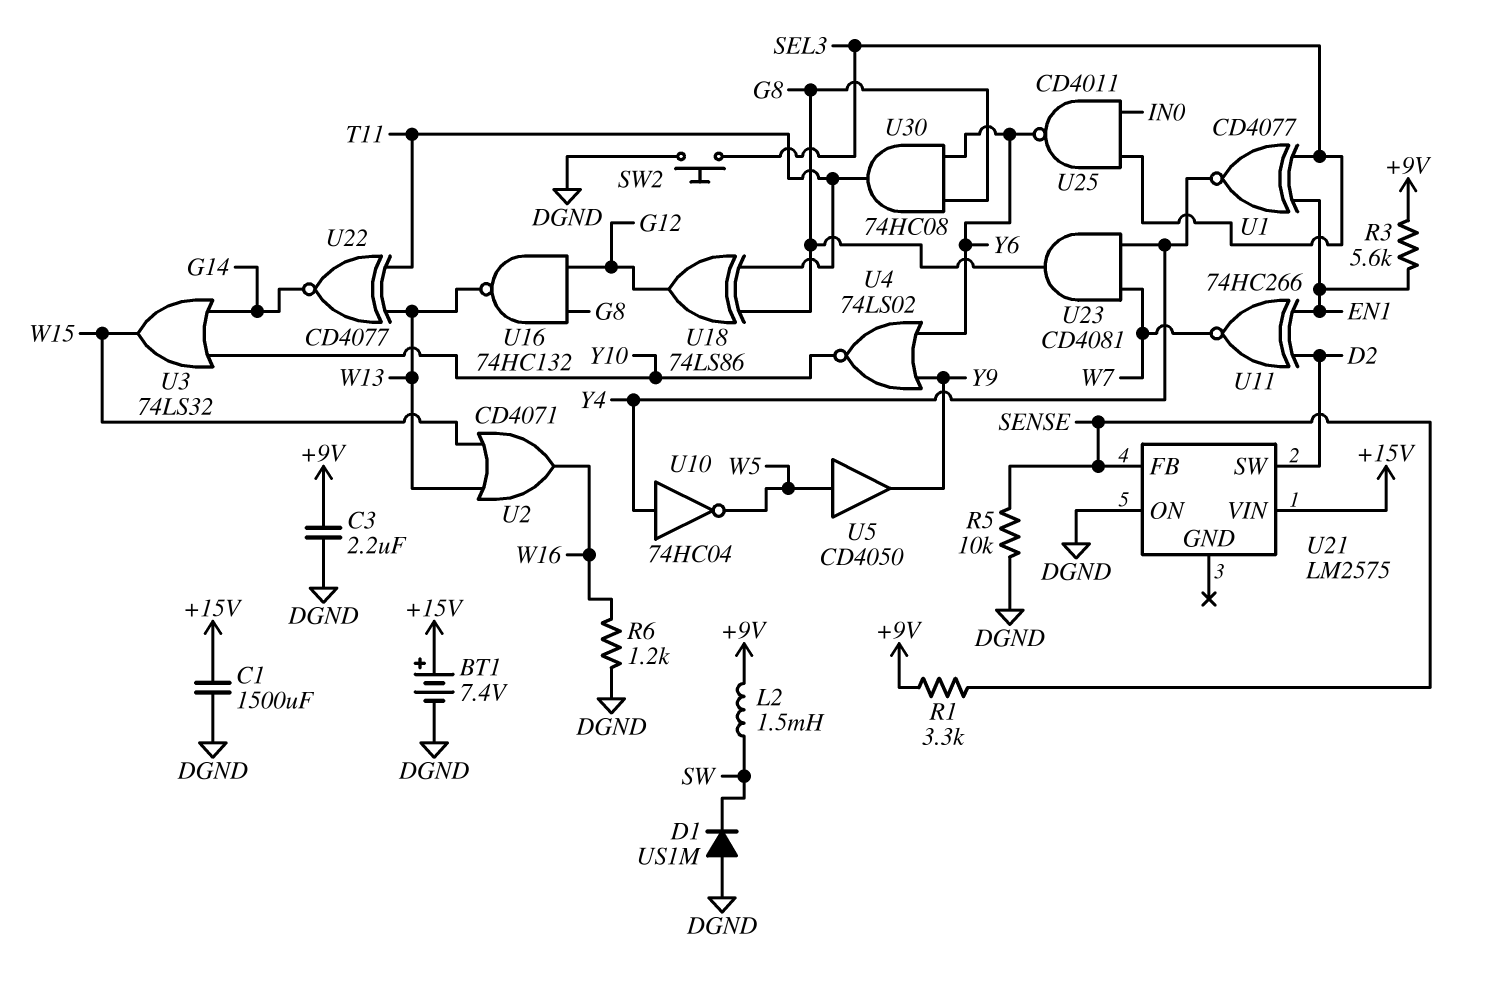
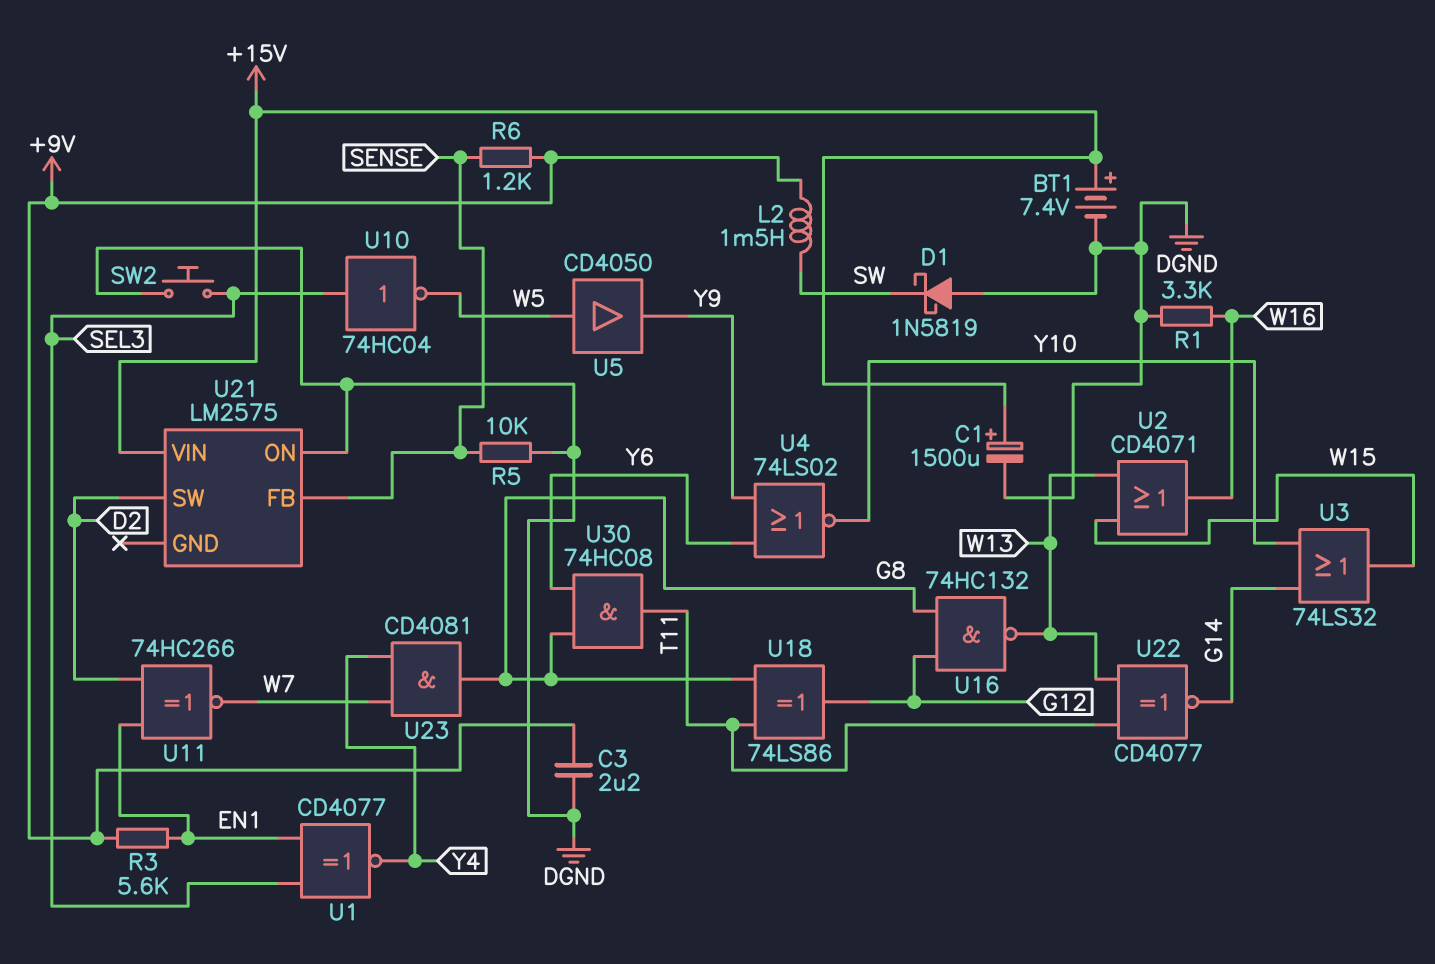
C1: 1500uF (+15V, DGND) -> 1500uF (plus +15V, minus DGND)
D1: diode US1M (A DGND, K SW) -> schottky 1N5819 (A DGND, K SW)
R1: 3.3k (+9V, SENSE) -> 3.3k (DGND, W16)
R6: 1.2k (DGND, W16) -> 1.2k (+9V, SENSE)
U10: NOT 74HC04 (in Y4, out W5) -> NOT 74HC04 (in SEL3, out W5)
U25: NAND CD4011 (in IN0, in SEL3, out Y6) -> none

